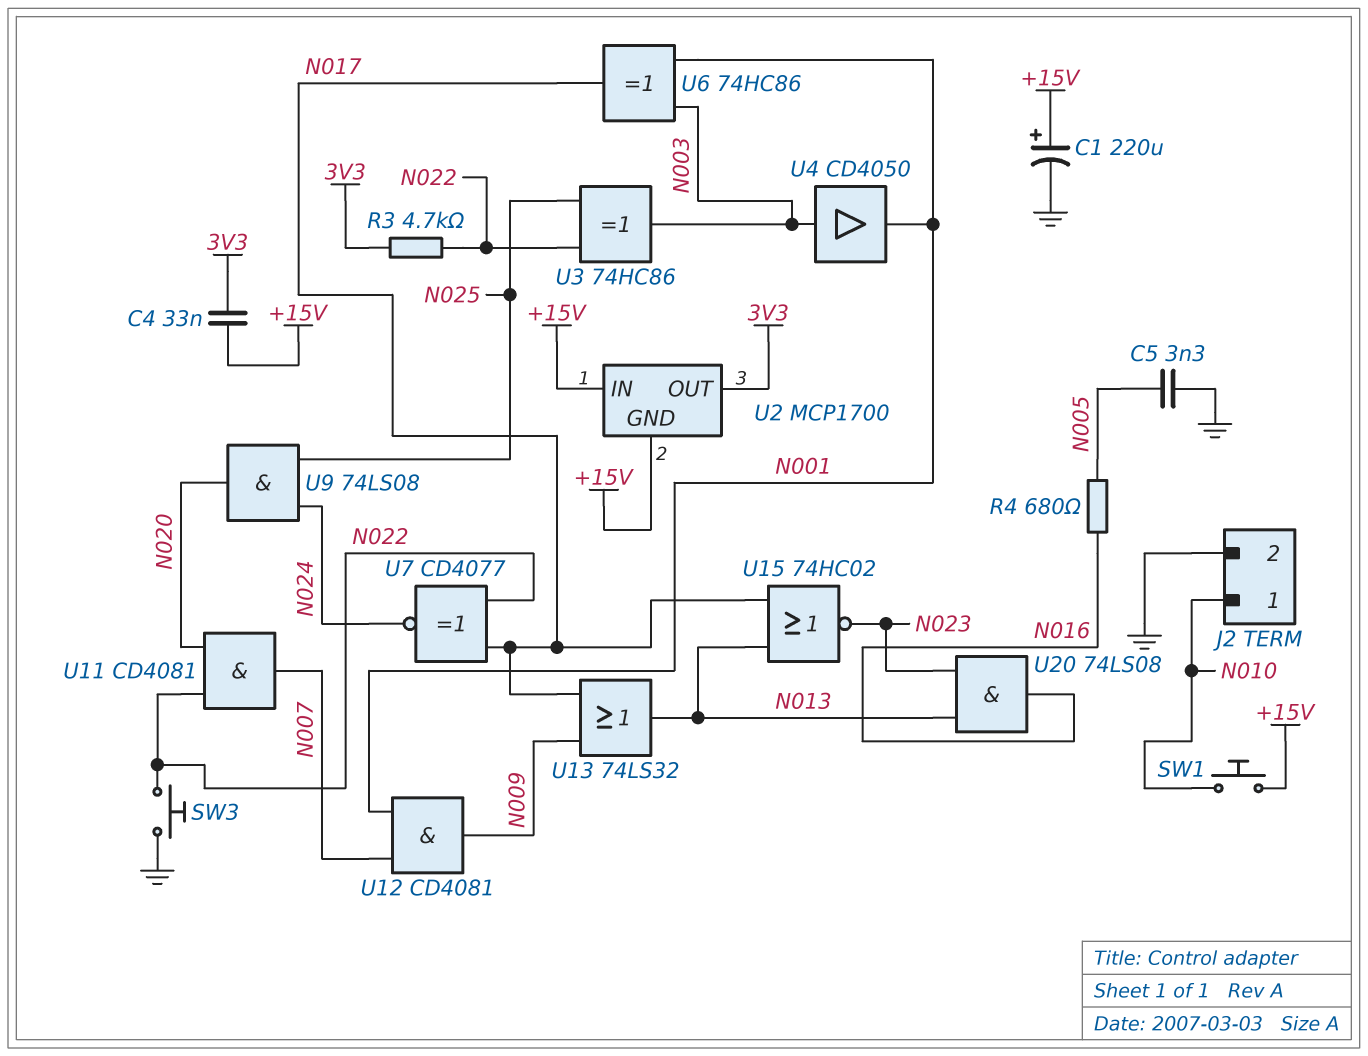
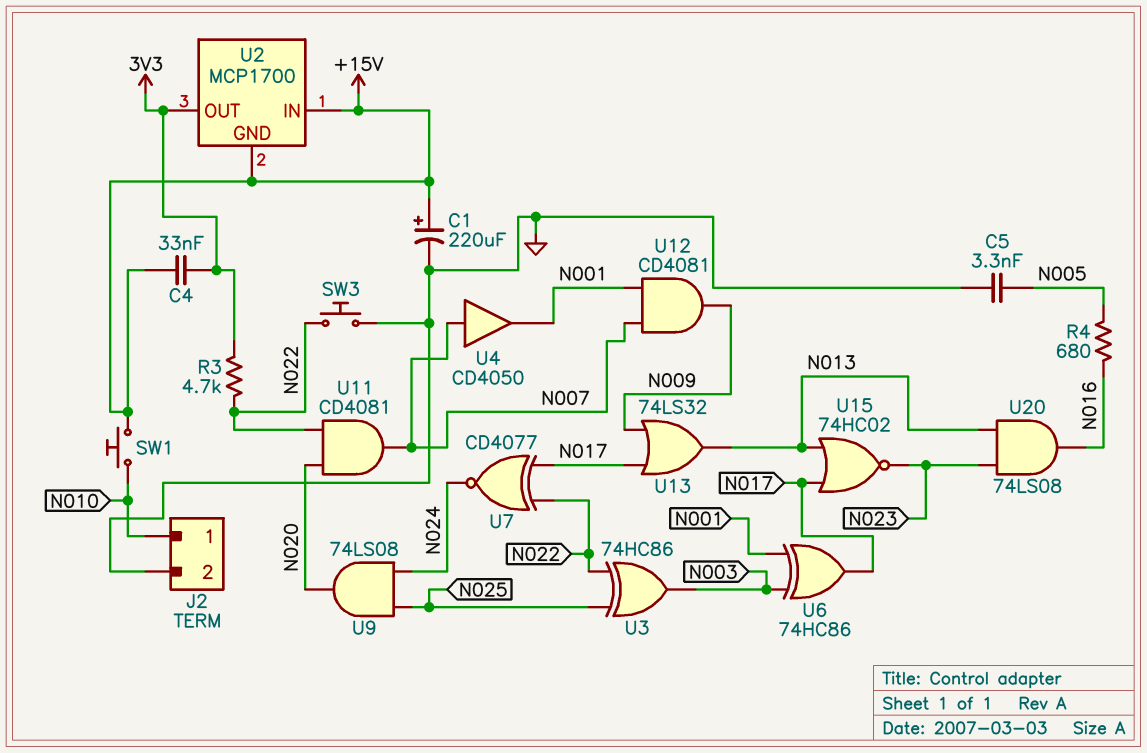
U4: buffer CD4050 (in N003, out N001) -> buffer CD4050 (in N007, out N001)

